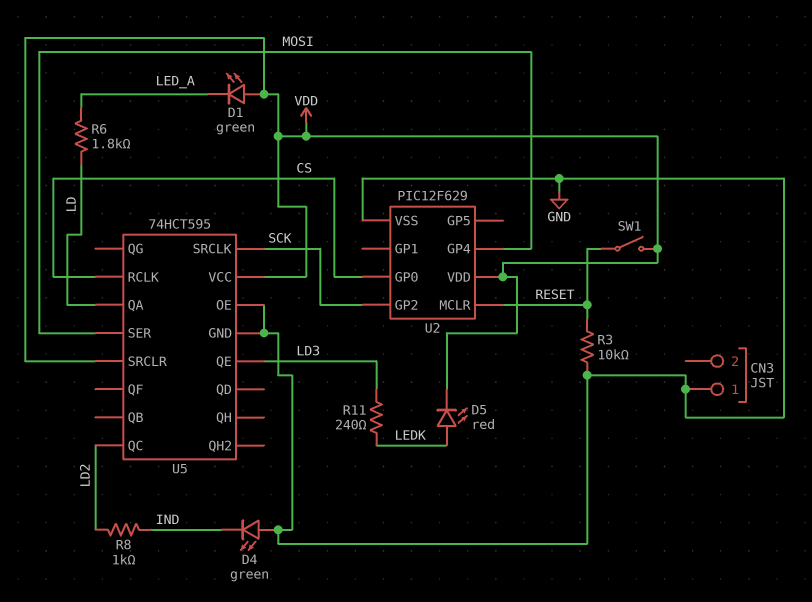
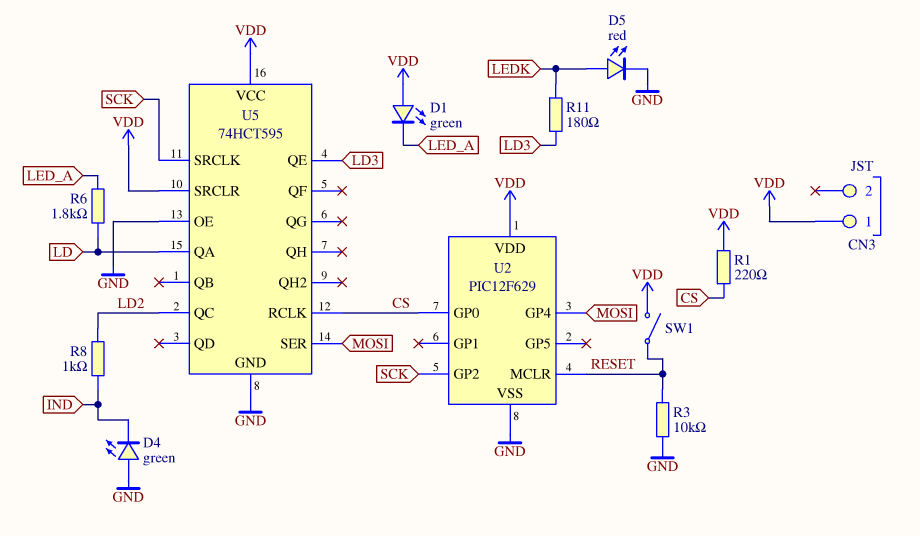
CN3 pin 1: GND -> VDD
D5: LED red (A LEDK, K VDD) -> LED red (A LEDK, K GND)
R1: none -> 220 (CS, VDD)
R11: 240 (LD3, LEDK) -> 180 (LD3, LEDK)

